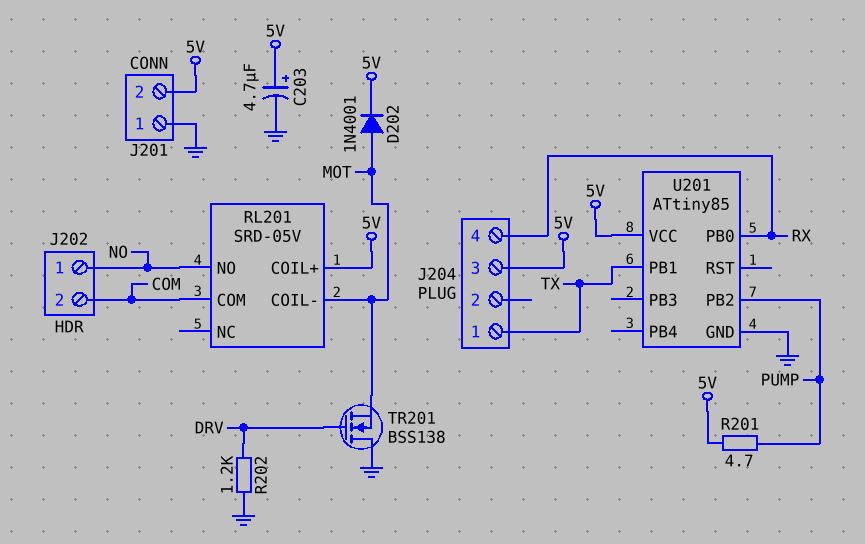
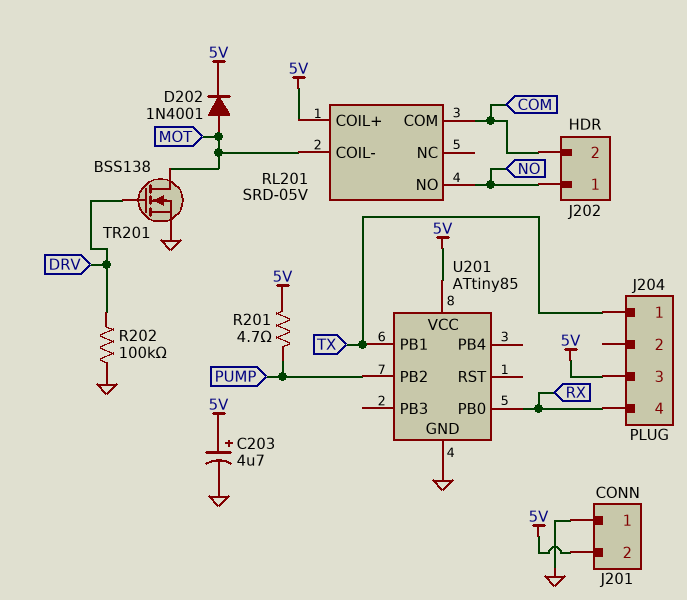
R202: 1.2k (DRV, GND) -> 100k (DRV, GND)
TR201: NMOS BSS138 (G DRV, D GND, S MOT) -> NMOS BSS138 (G DRV, D MOT, S GND)

